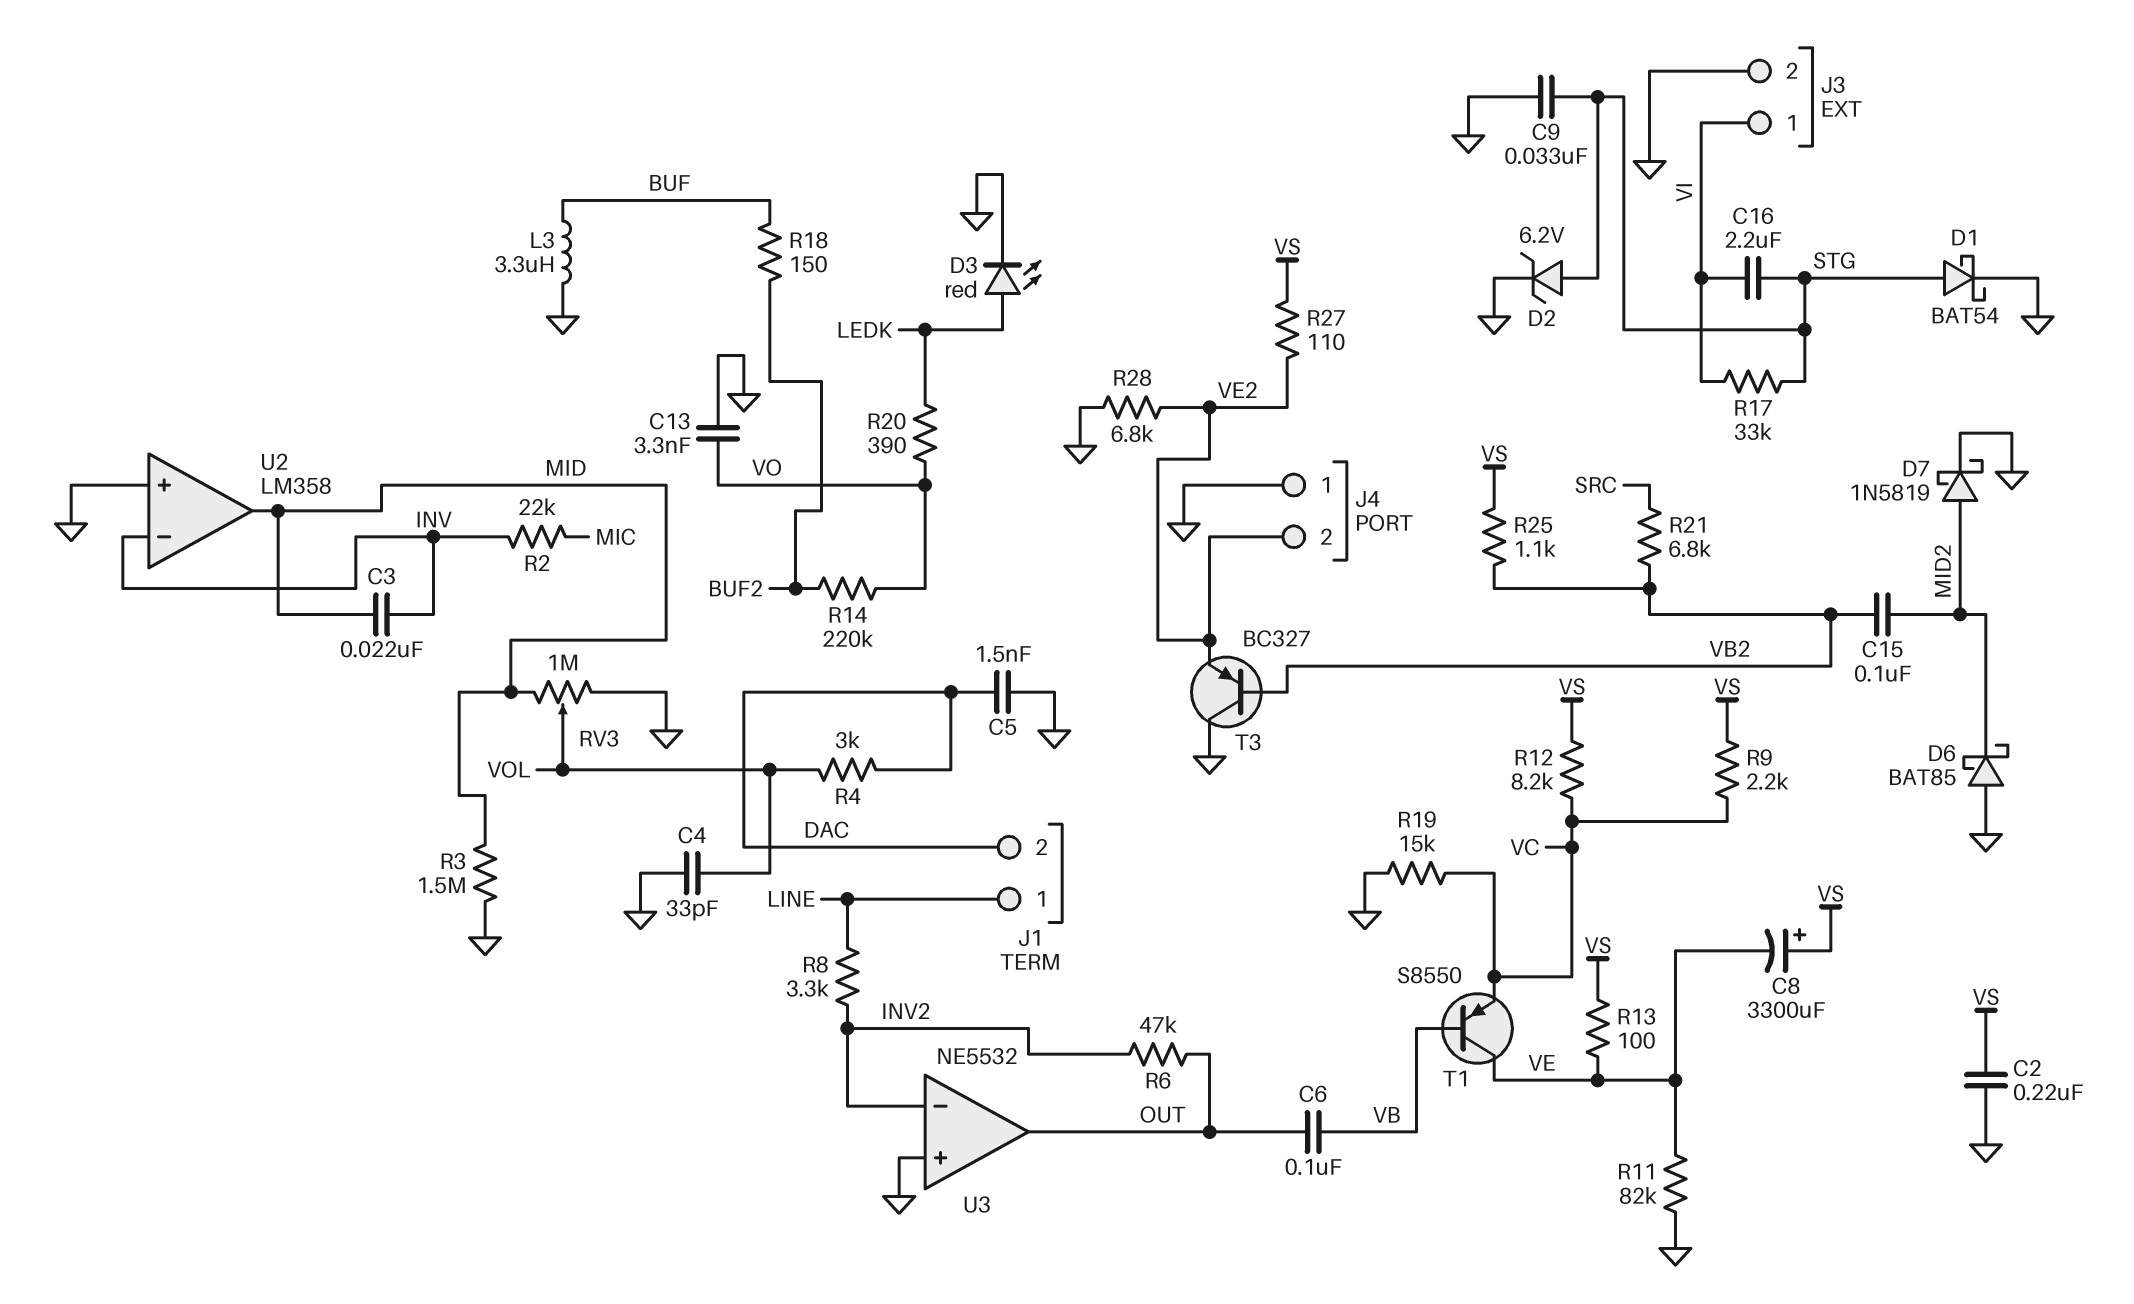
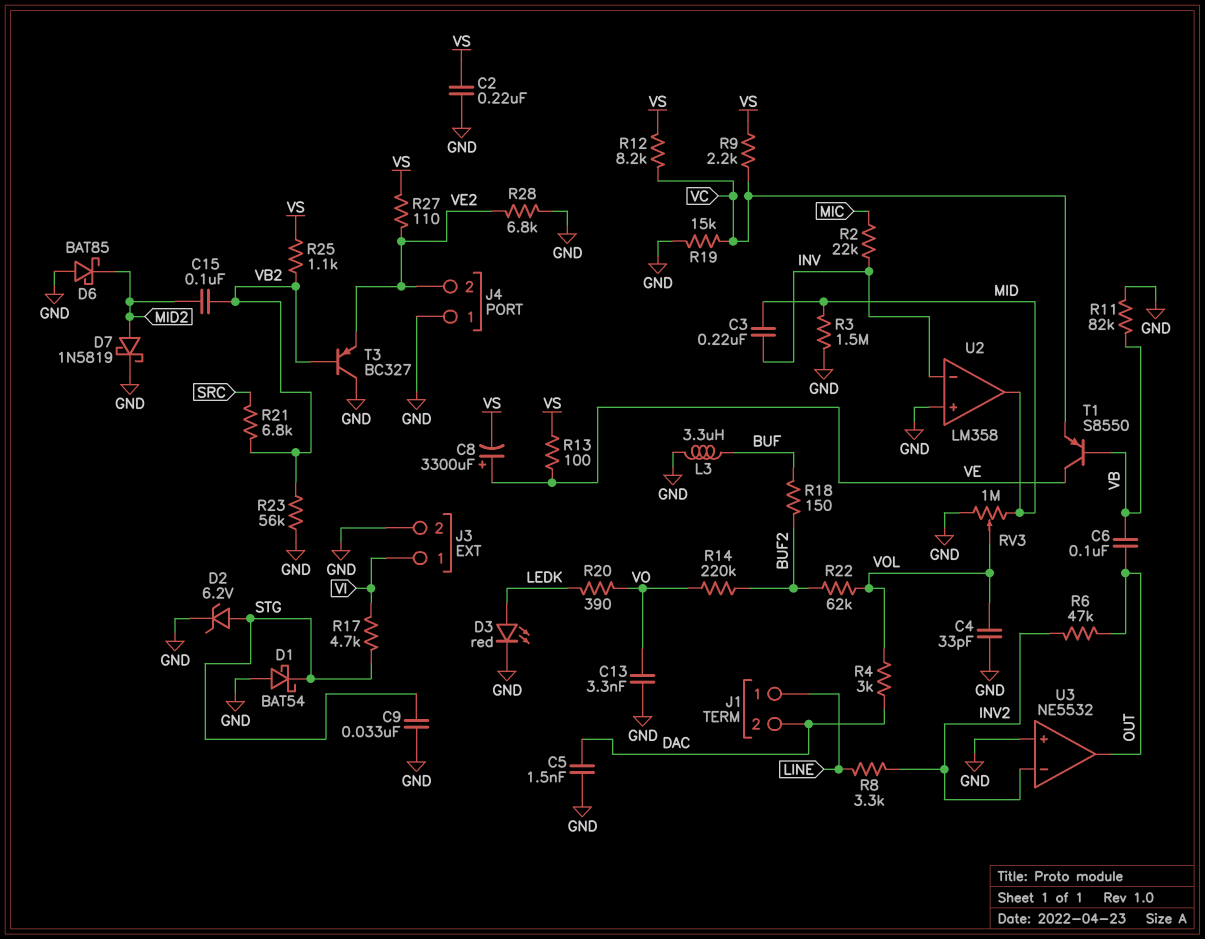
C3: 22nF (INV, MID) -> 220nF (INV, MID)
C8: 3300uF (plus VS, minus VE) -> 3300uF (plus VE, minus VS)
C16: 2.2uF (STG, VI) -> none
D1: schottky BAT54 (A STG, K GND) -> schottky BAT54 (A GND, K STG)
R11: 82k (GND, VE) -> 82k (GND, VB)
R17: 33k (STG, VI) -> 4.7k (STG, VI)
R22: none -> 62k (BUF2, VOL)
R23: none -> 56k (GND, VB2)

